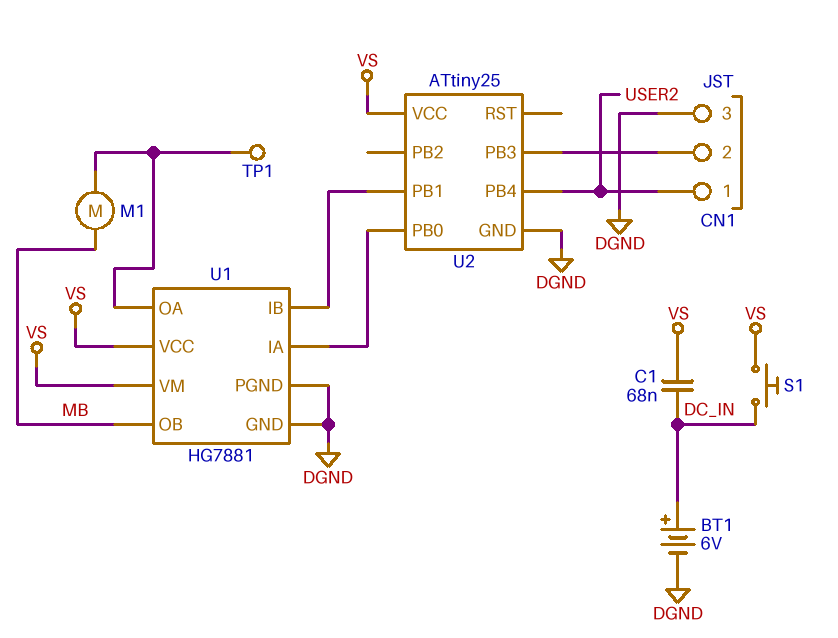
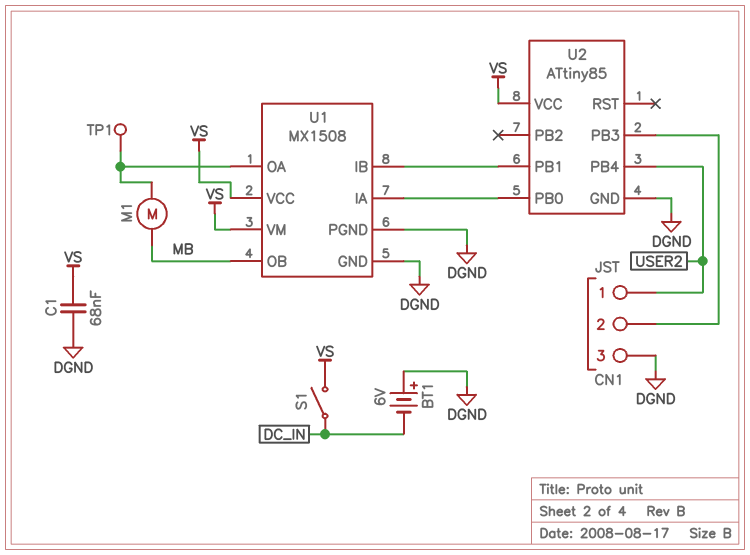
BT1: 6V (plus DC_IN, minus DGND) -> 6V (plus DGND, minus DC_IN)
C1: 68nF (DC_IN, VS) -> 68nF (DGND, VS)
S1: button (DC_IN, VS) -> switch (DC_IN, VS)
U1: HG7881 -> MX1508
U2: ATtiny25 -> ATtiny85

